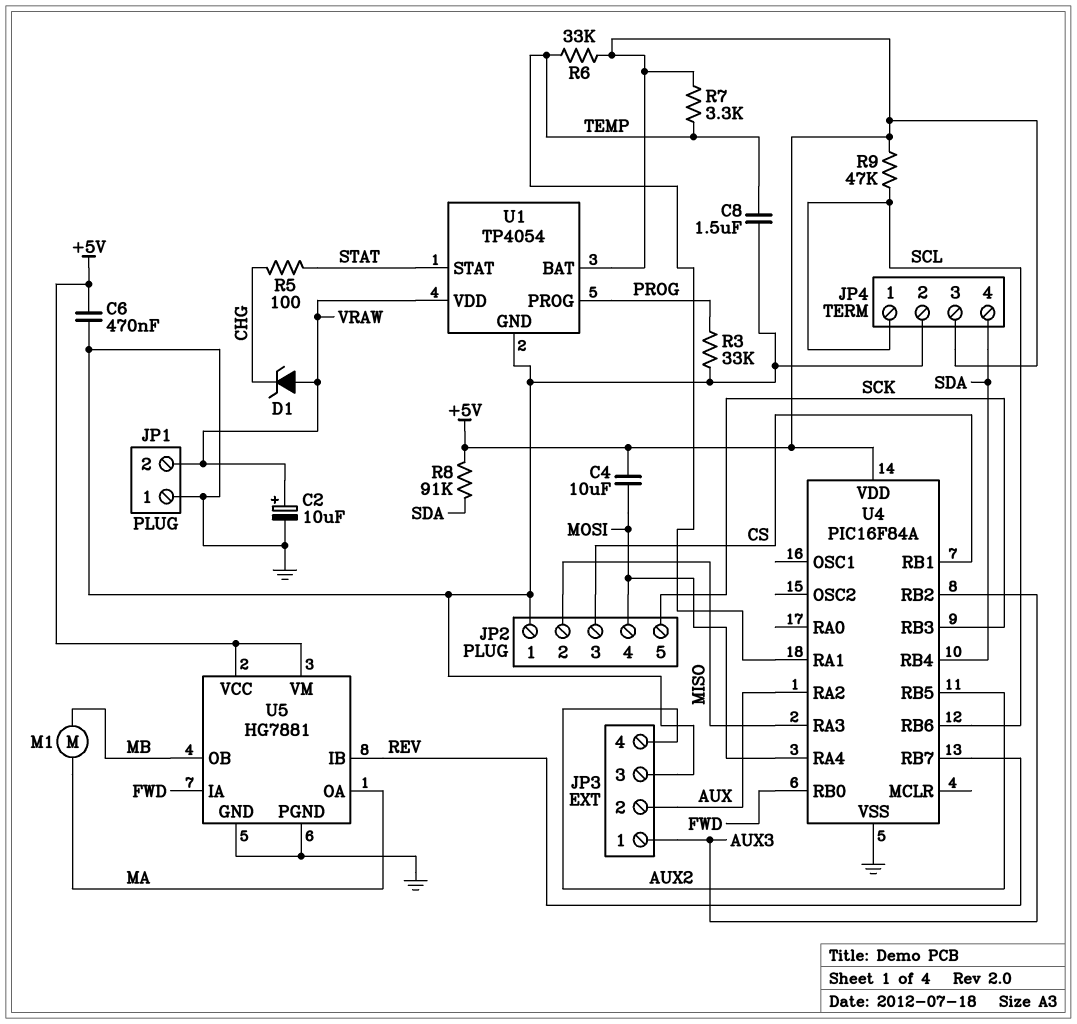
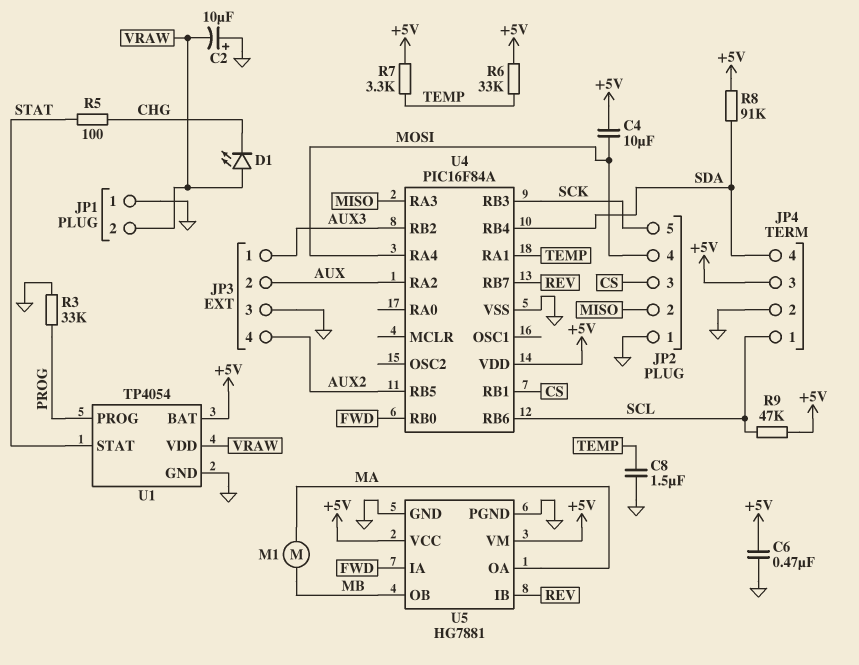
C2: 10uF (plus VRAW, minus GND) -> 10uF (plus GND, minus VRAW)
D1: zener (A VRAW, K CHG) -> LED (A VRAW, K CHG)

